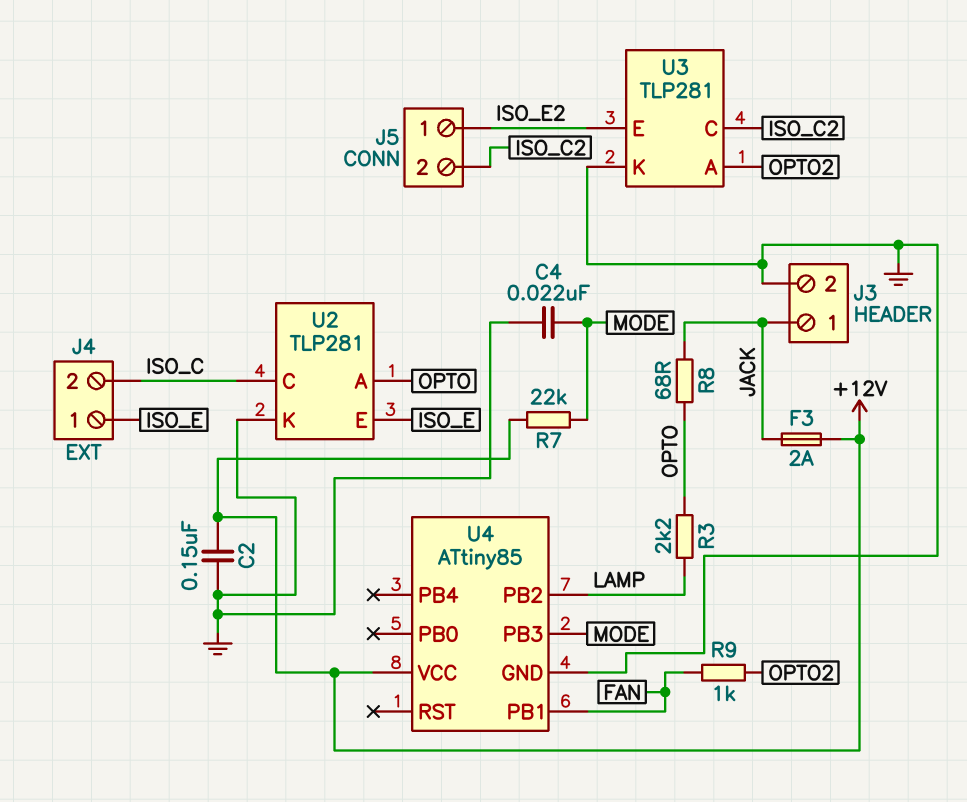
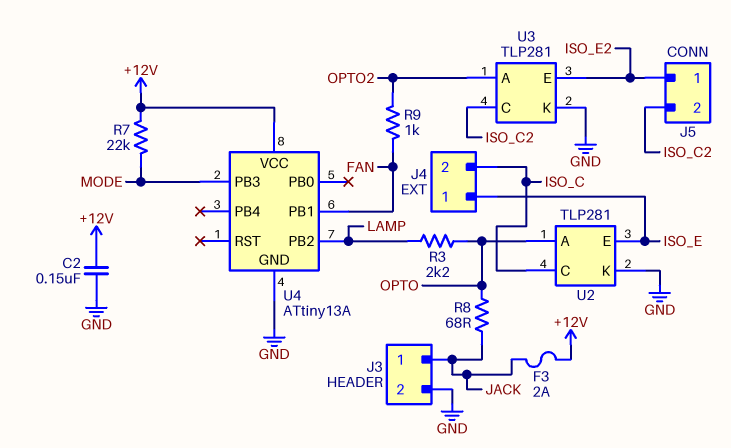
C4: 22nF (GND, MODE) -> none
U4: ATtiny85 -> ATtiny13A

